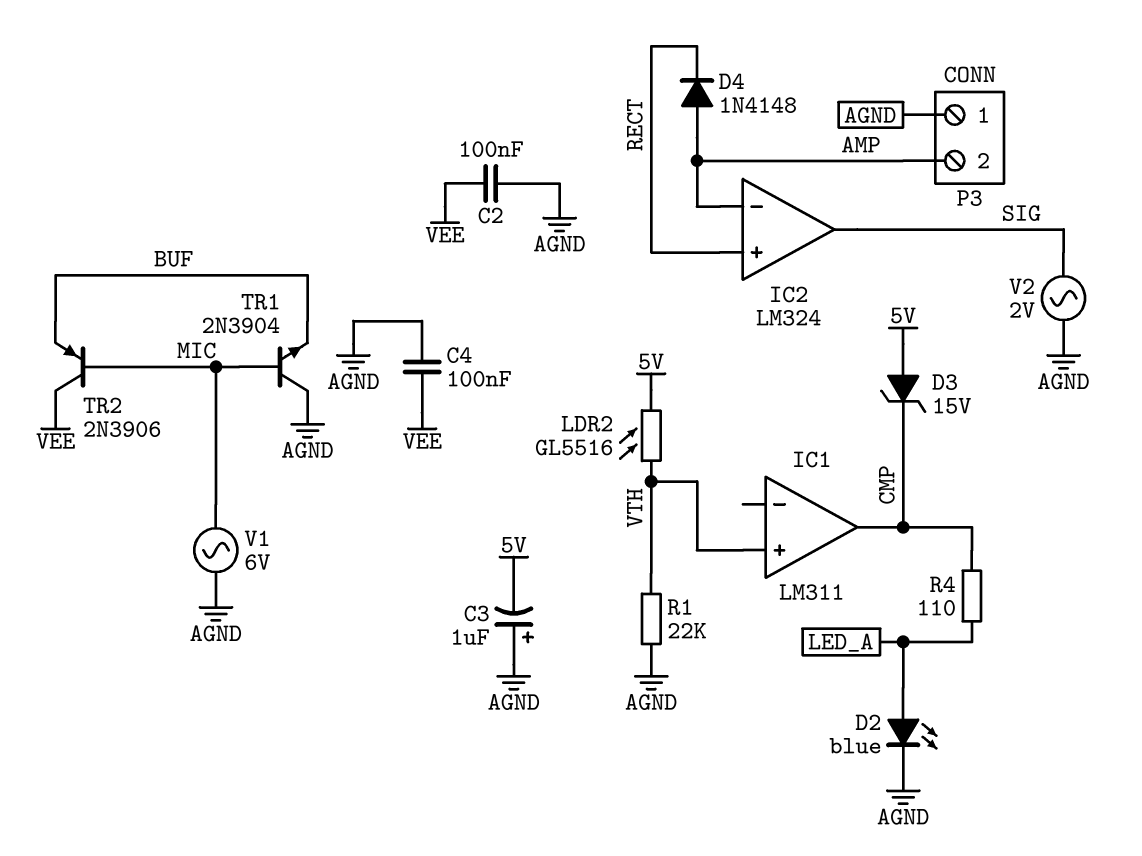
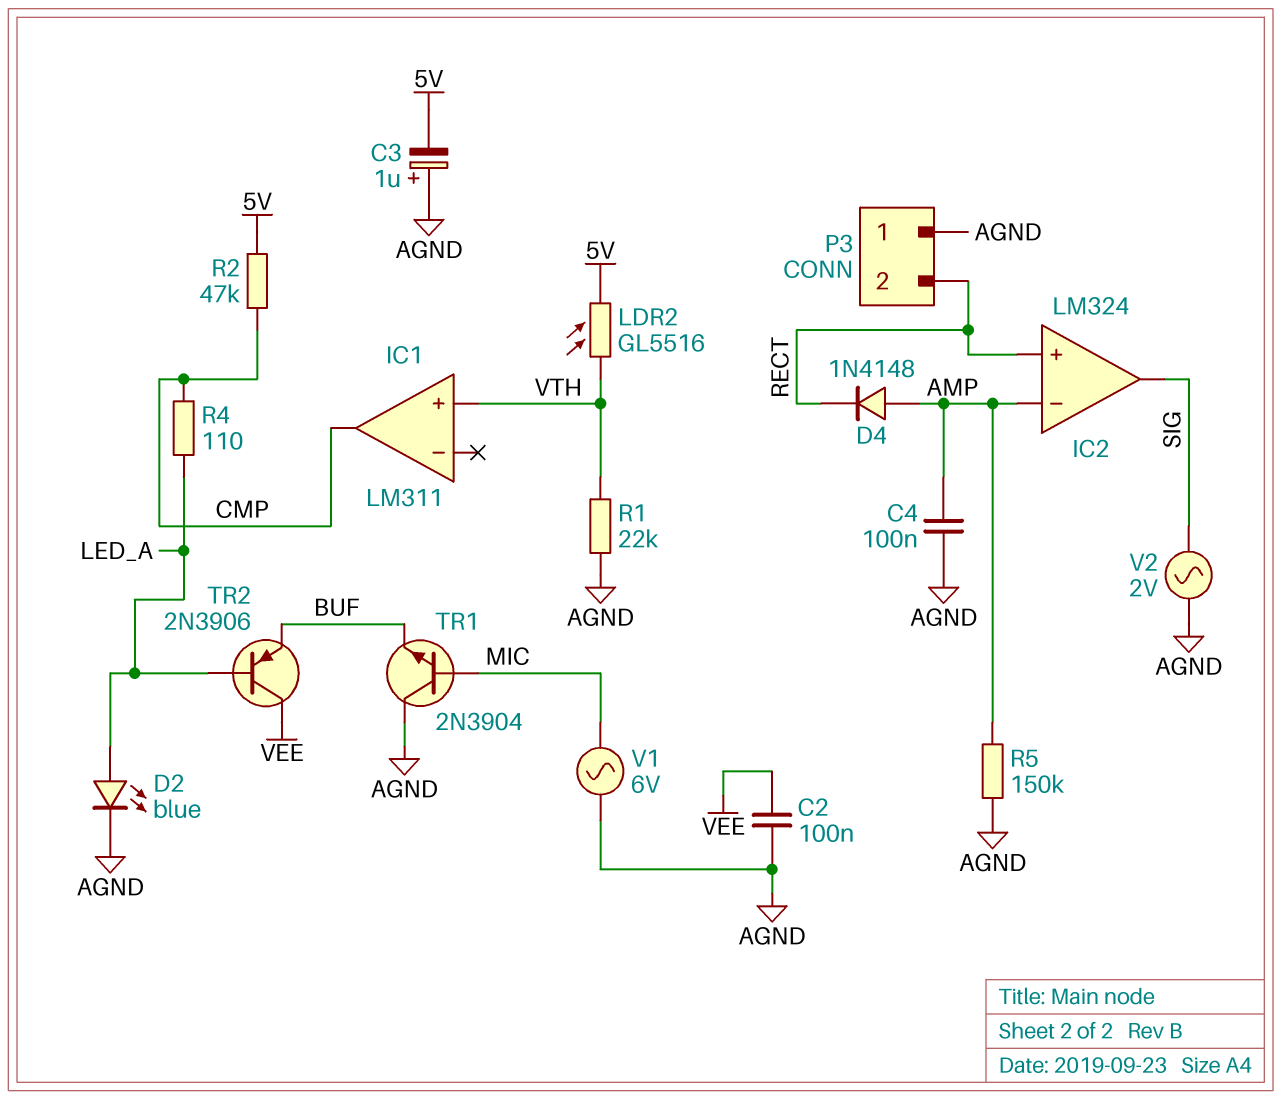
C4: 100nF (AGND, VEE) -> 100nF (AGND, AMP)
D3: zener 15V (A 5V, K CMP) -> none
P3 pin 2: AMP -> RECT
R2: none -> 47k (5V, CMP)
R5: none -> 150k (AGND, AMP)
TR2: PNP 2N3906 (B MIC, C VEE, E BUF) -> PNP 2N3906 (B LED_A, C VEE, E BUF)

